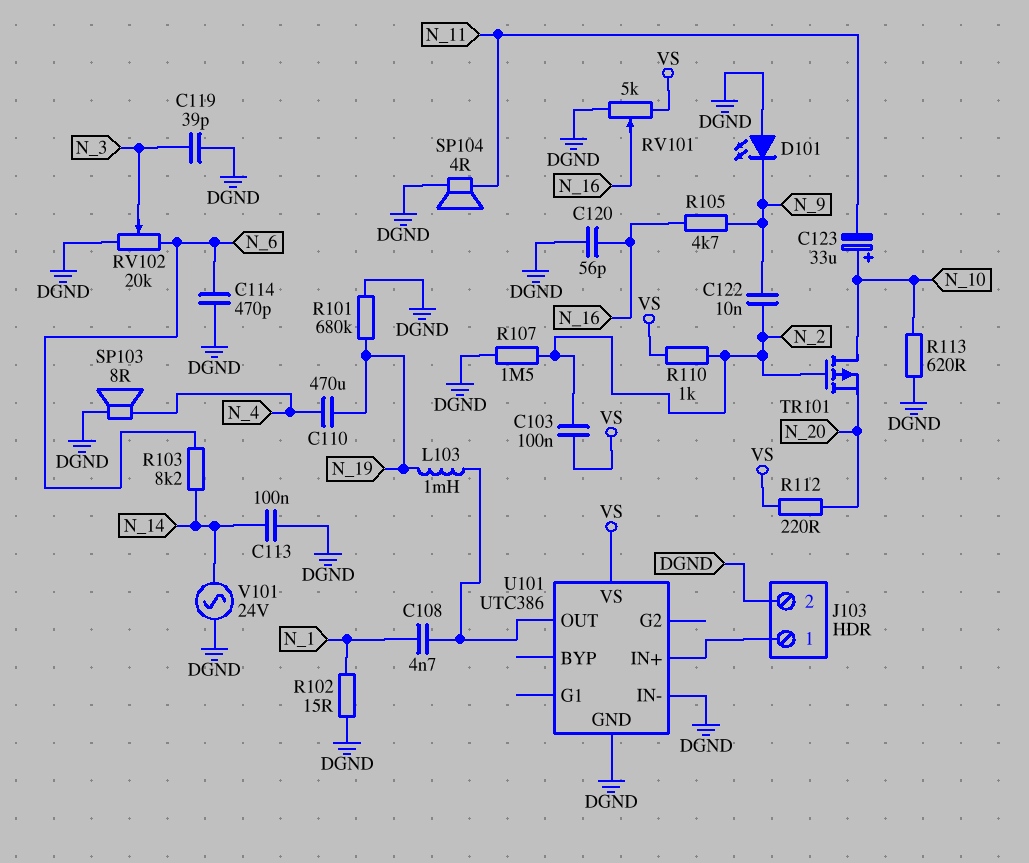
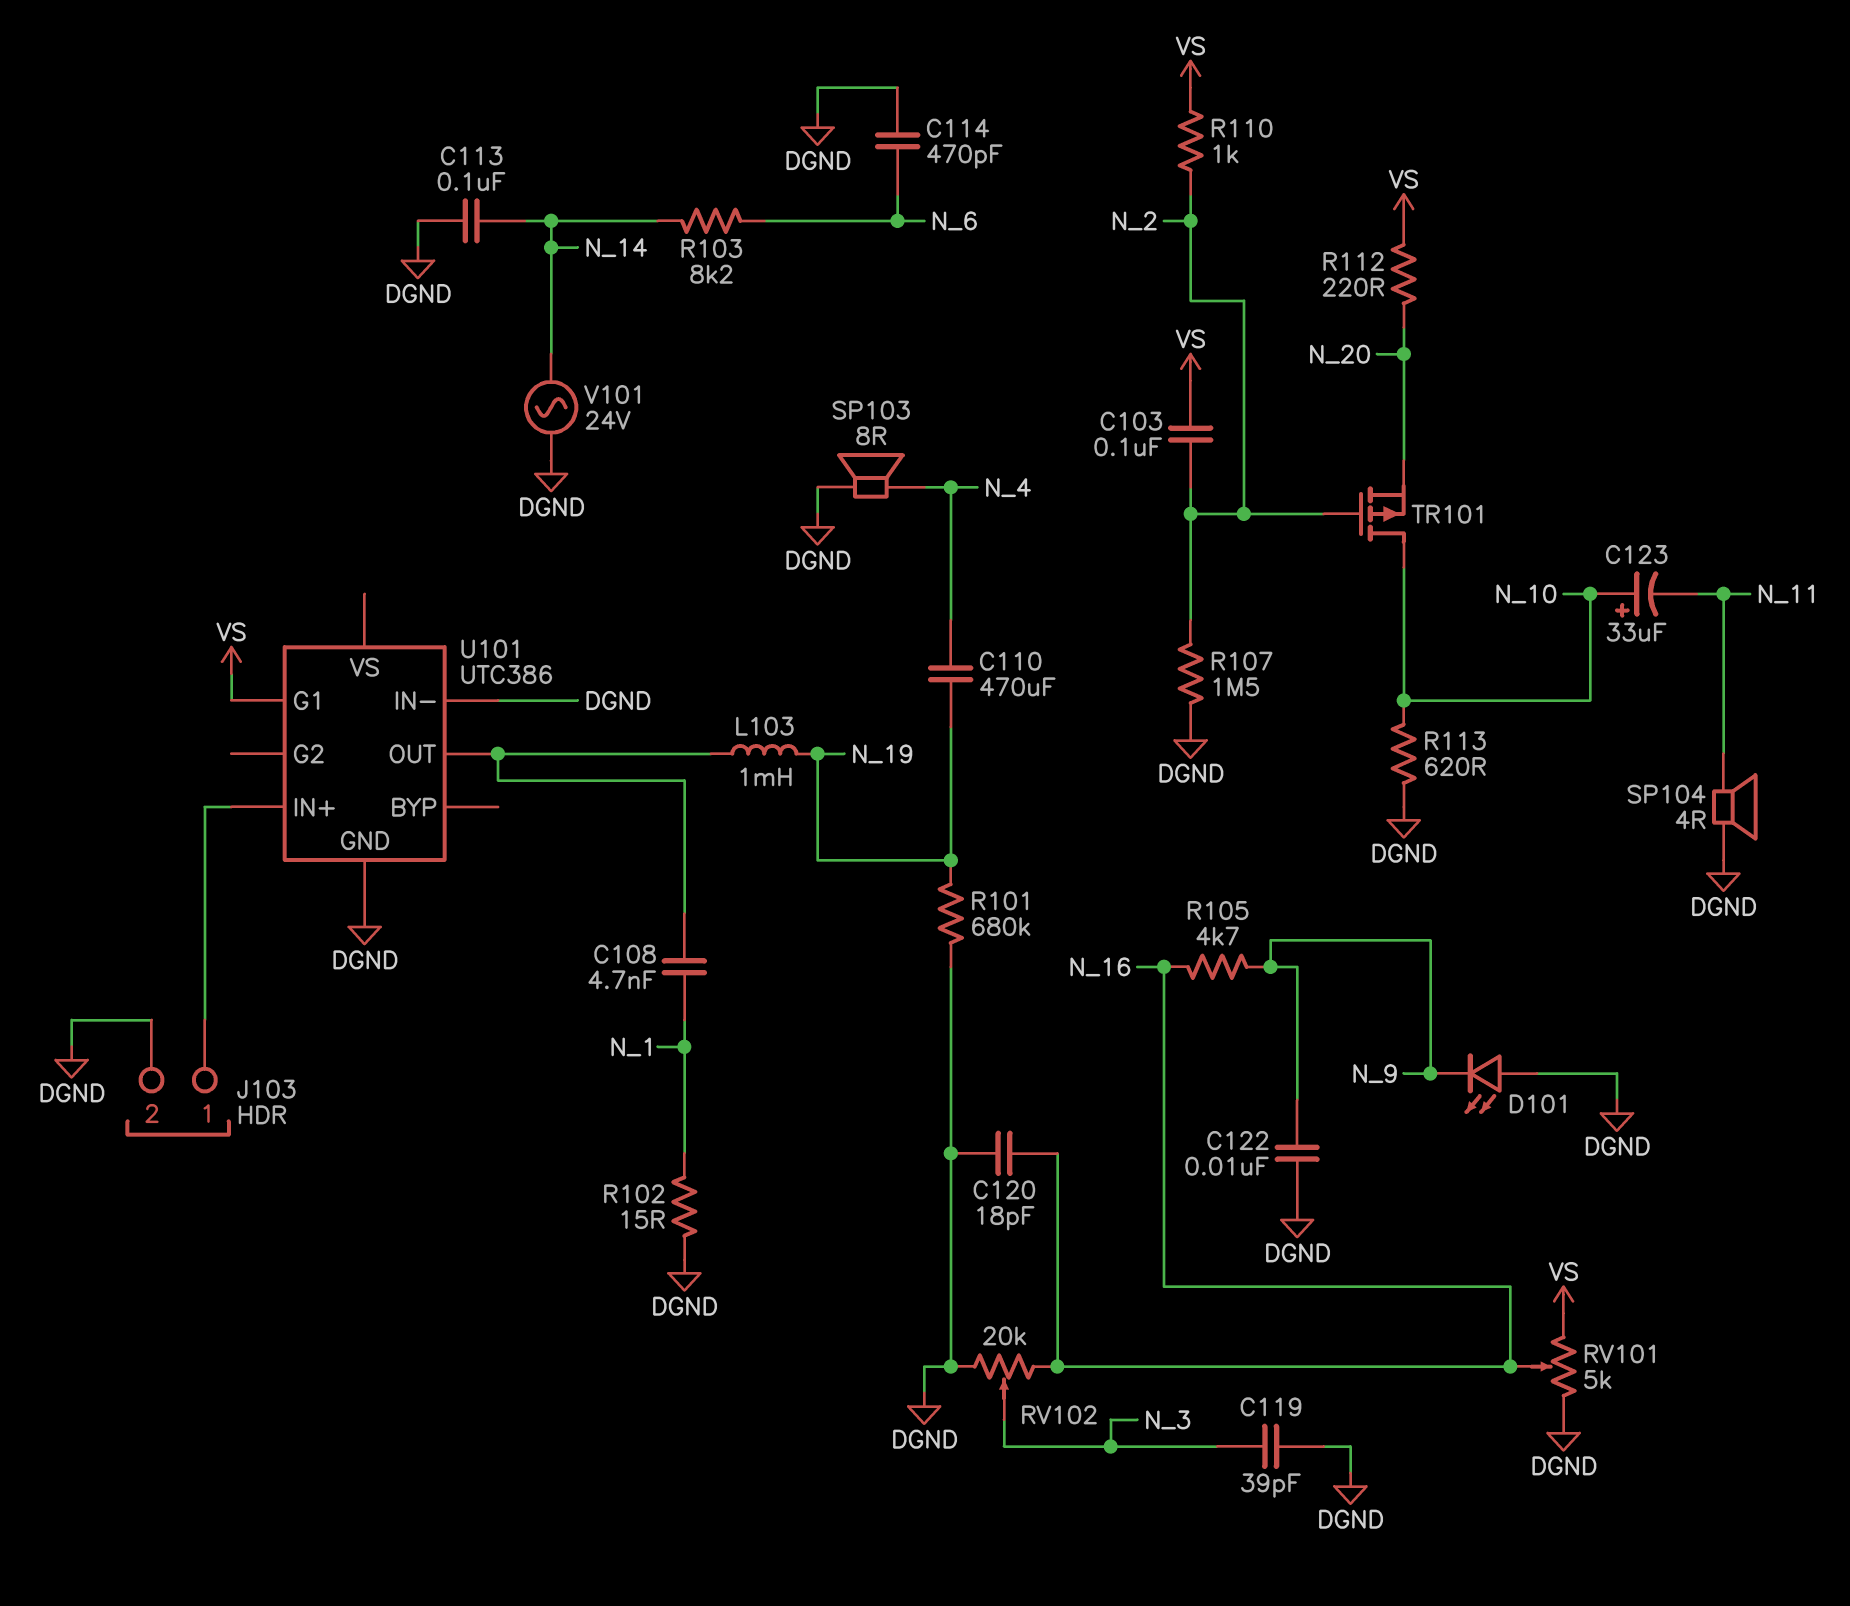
C120: 56pF (DGND, N_16) -> 18pF (DGND, N_16)
C122: 10nF (N_2, N_9) -> 10nF (DGND, N_9)
RV102: 20k (DGND, N_6, wiper N_3) -> 20k (DGND, N_16, wiper N_3)
U101 pin G1: none -> VS
U101 pin VS: VS -> none

